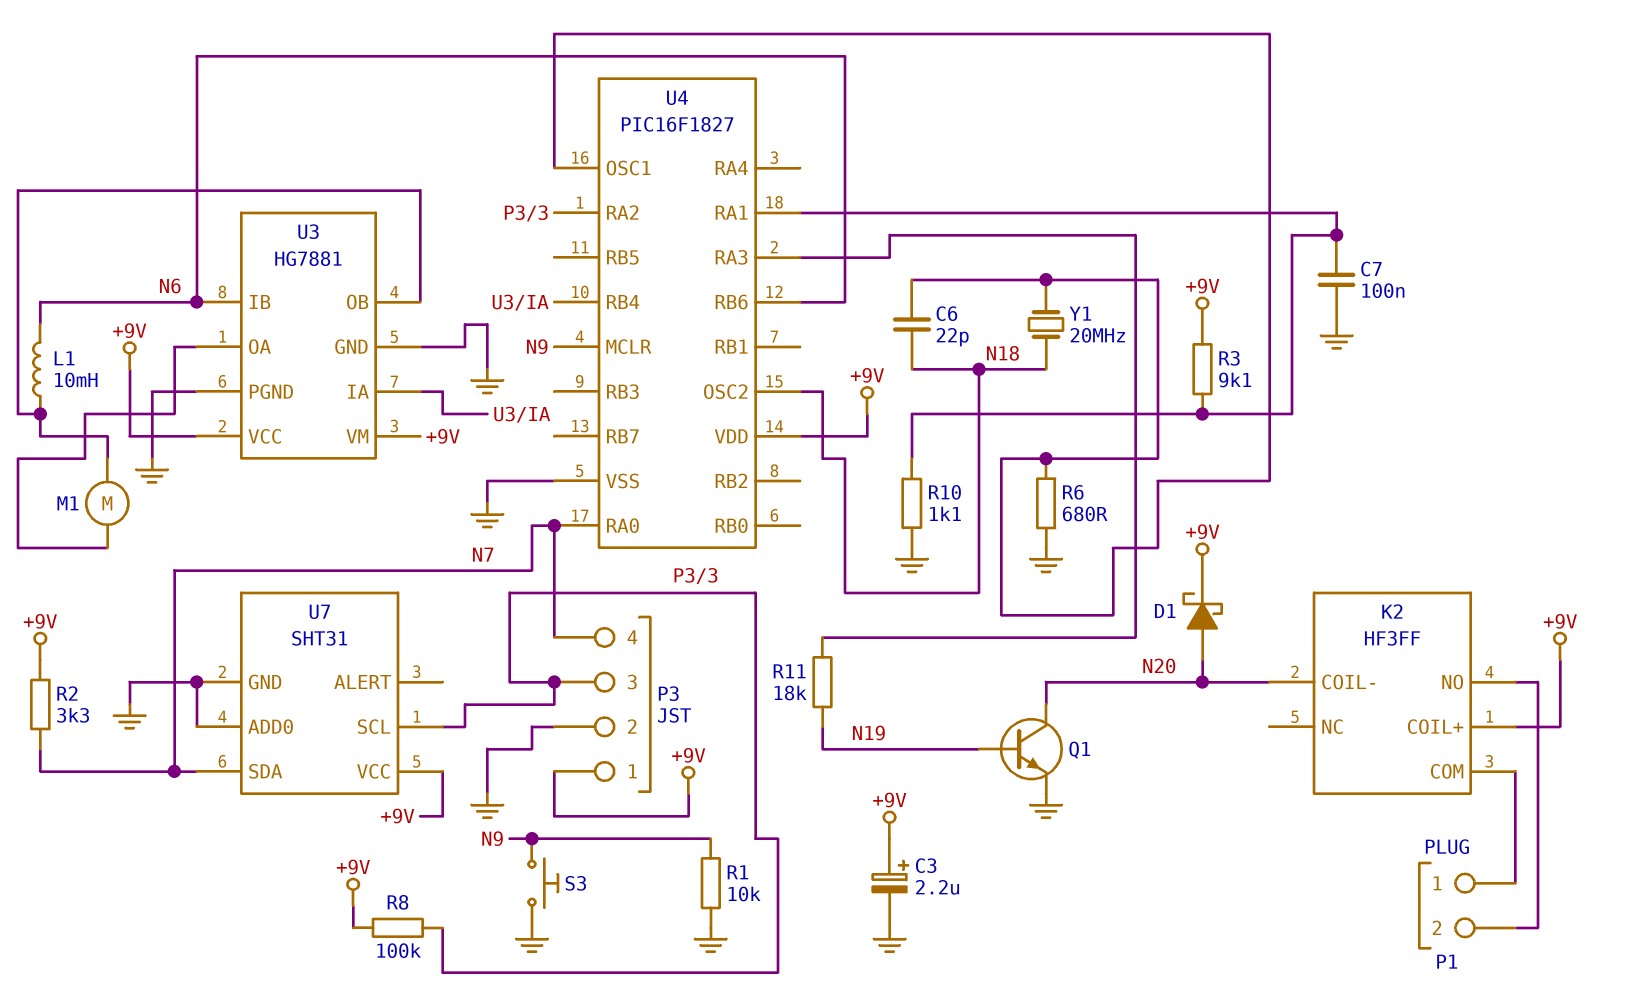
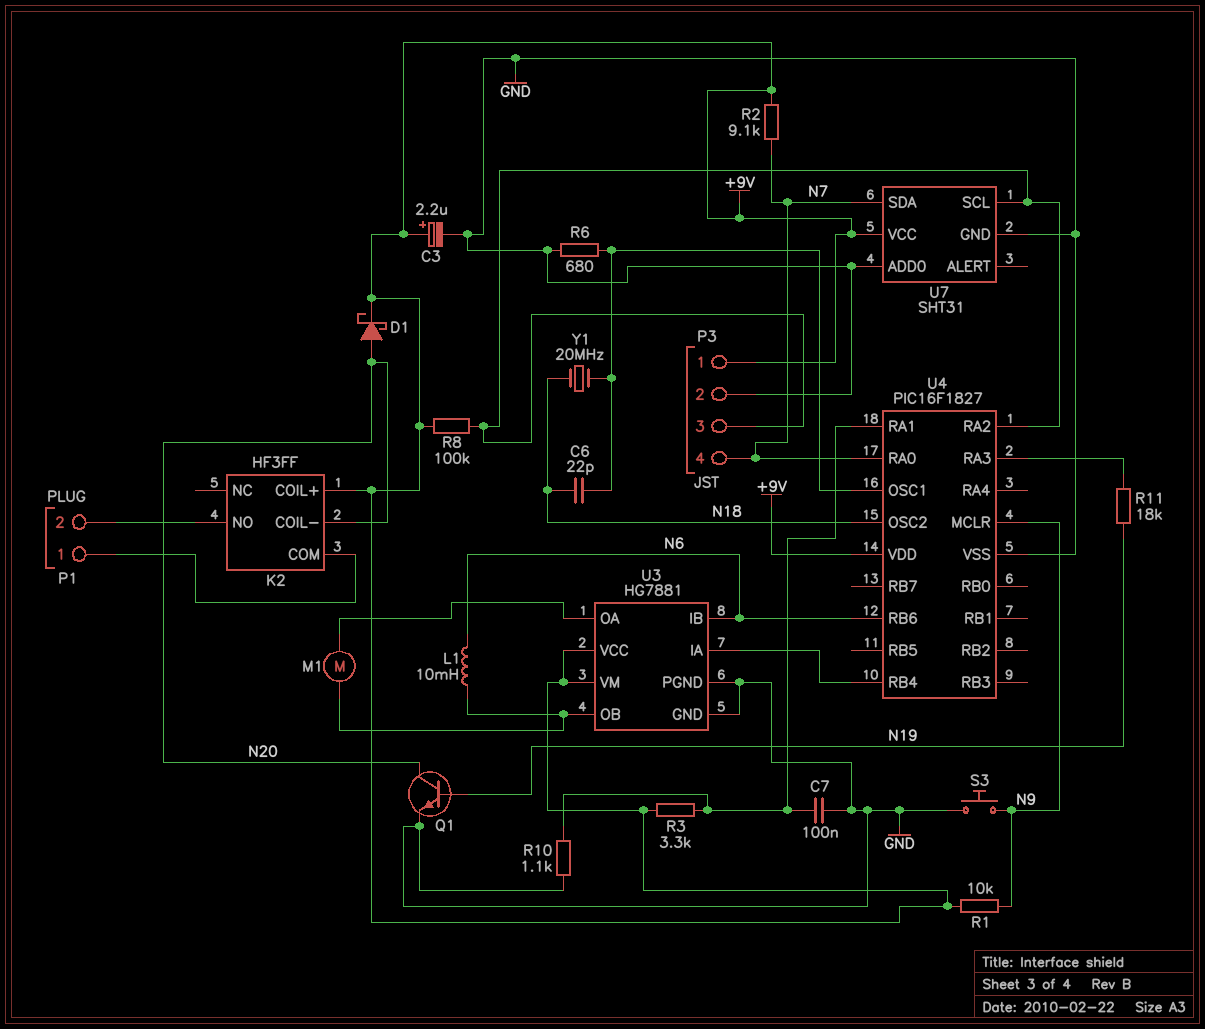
R1: 10k (GND, N9) -> 10k (+9V, N9)
R2: 3.3k (+9V, N7) -> 9.1k (+9V, N7)
R3: 9.1k (+9V, U4/RA1) -> 3.3k (+9V, U4/RA1)

